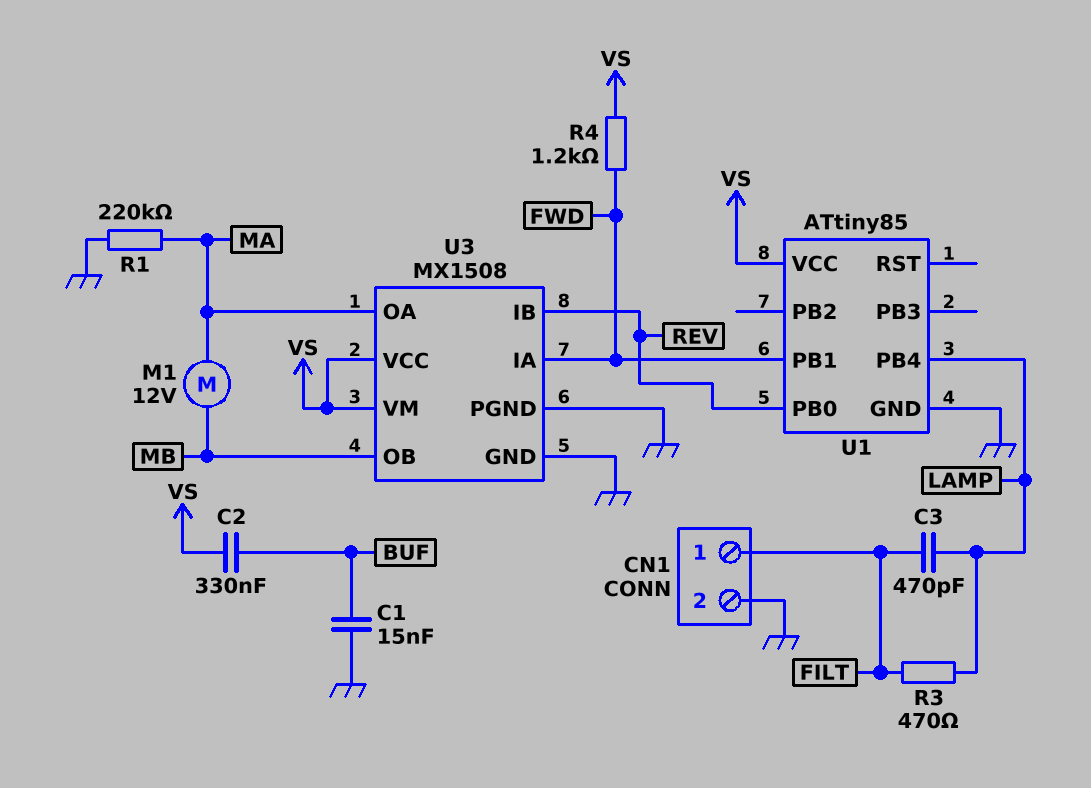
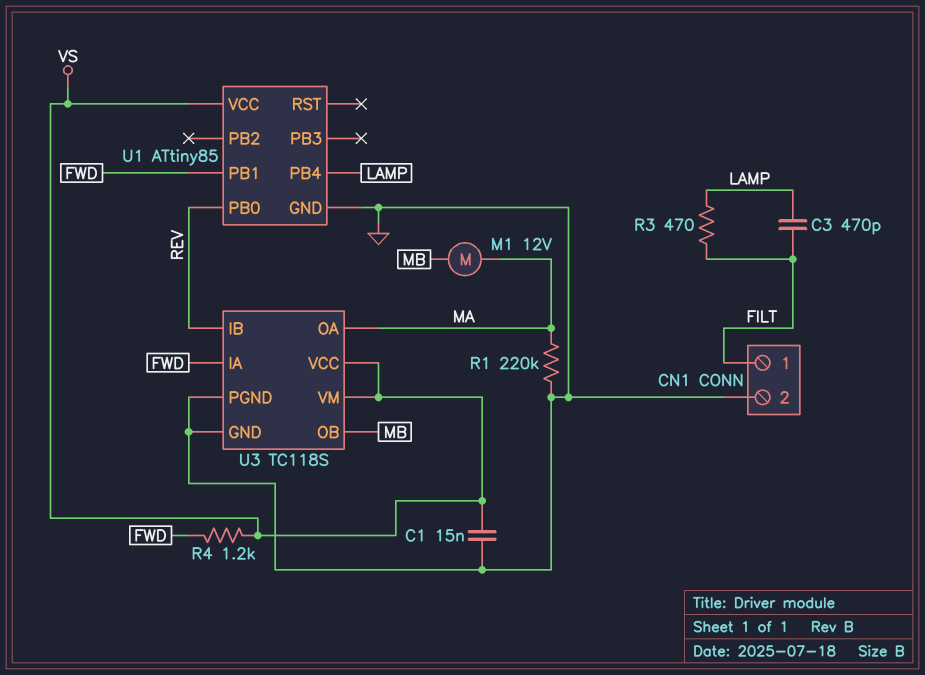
C1: 15nF (BUF, GND) -> 15nF (GND, VS)
C2: 330nF (BUF, VS) -> none
U3: MX1508 -> TC118S

